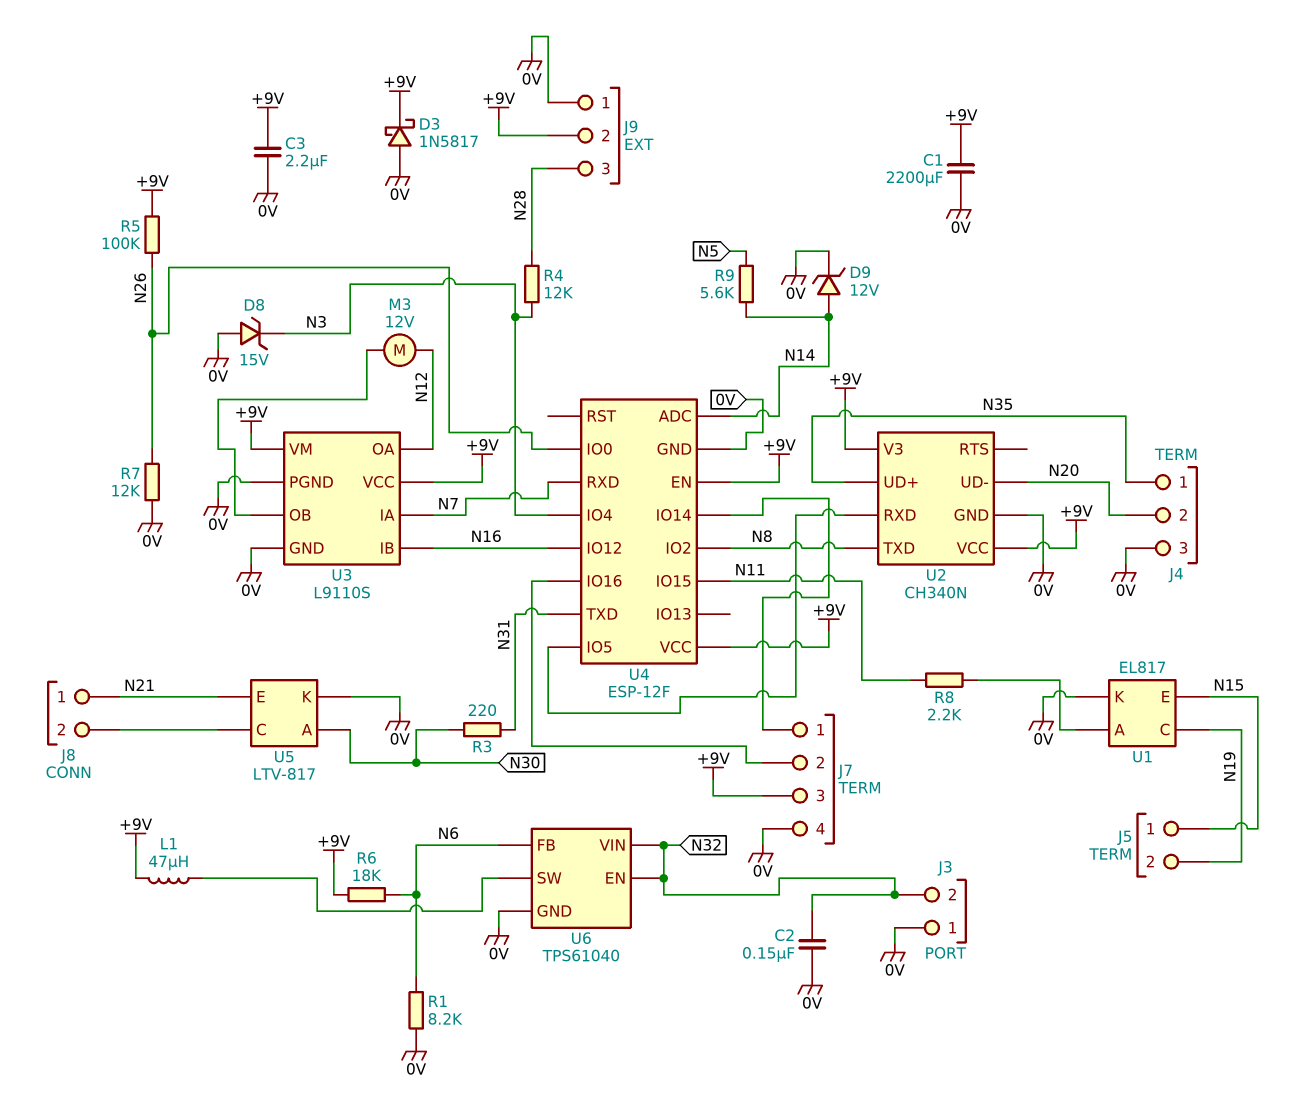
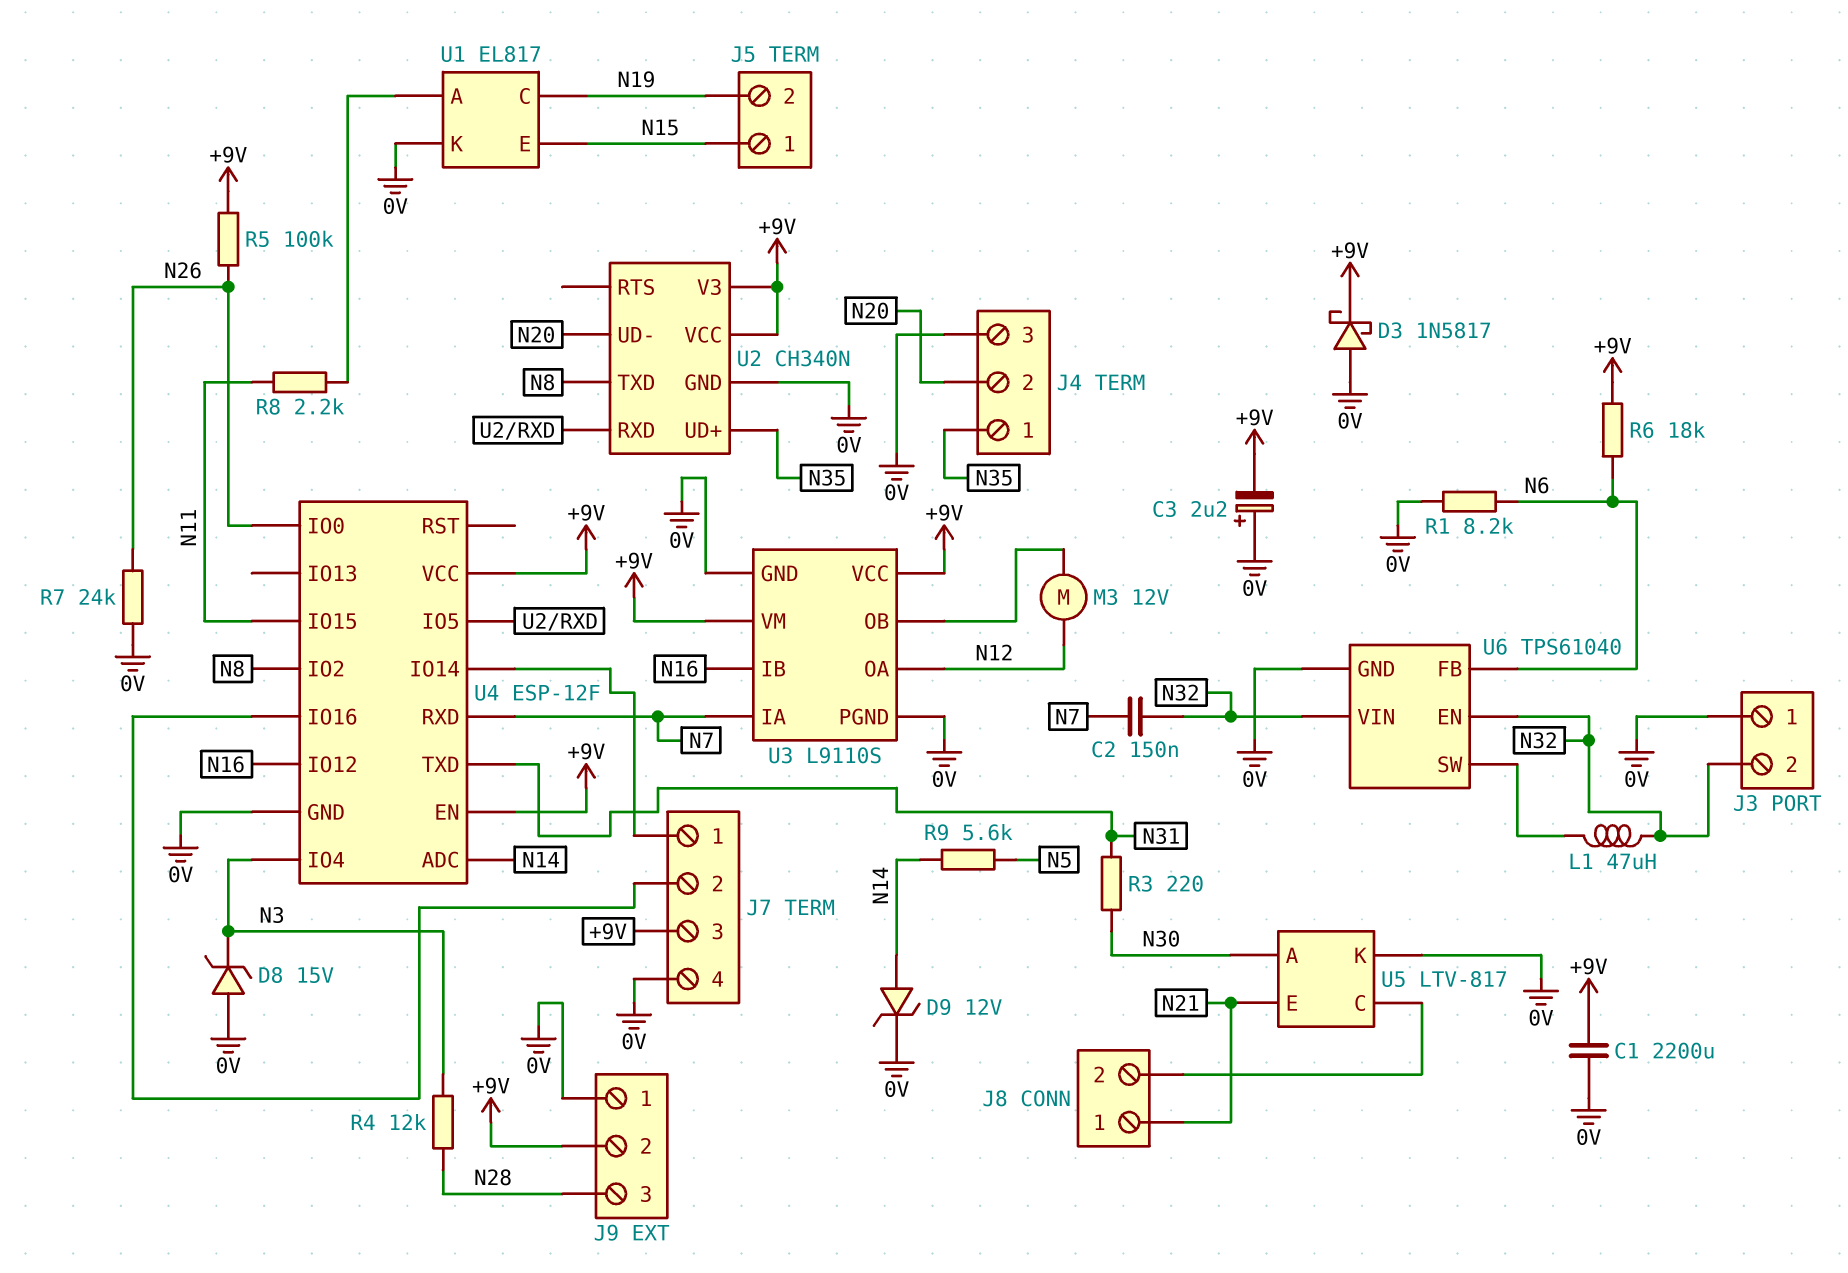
C2: 150nF (0V, N32) -> 150nF (N7, N32)
C3: 2.2uF (+9V, 0V) -> 2.2uF (plus 0V, minus +9V)
L1: 47uH (+9V, U6/SW) -> 47uH (N32, U6/SW)
R7: 12k (0V, N26) -> 24k (0V, N26)

